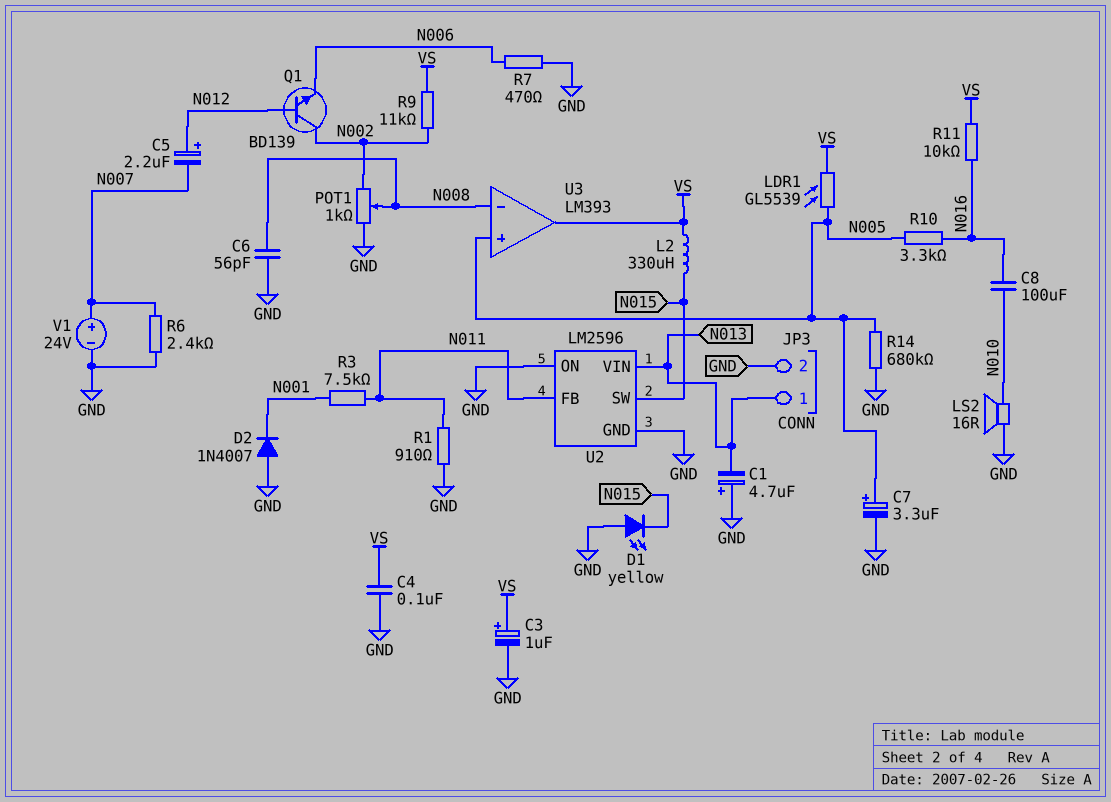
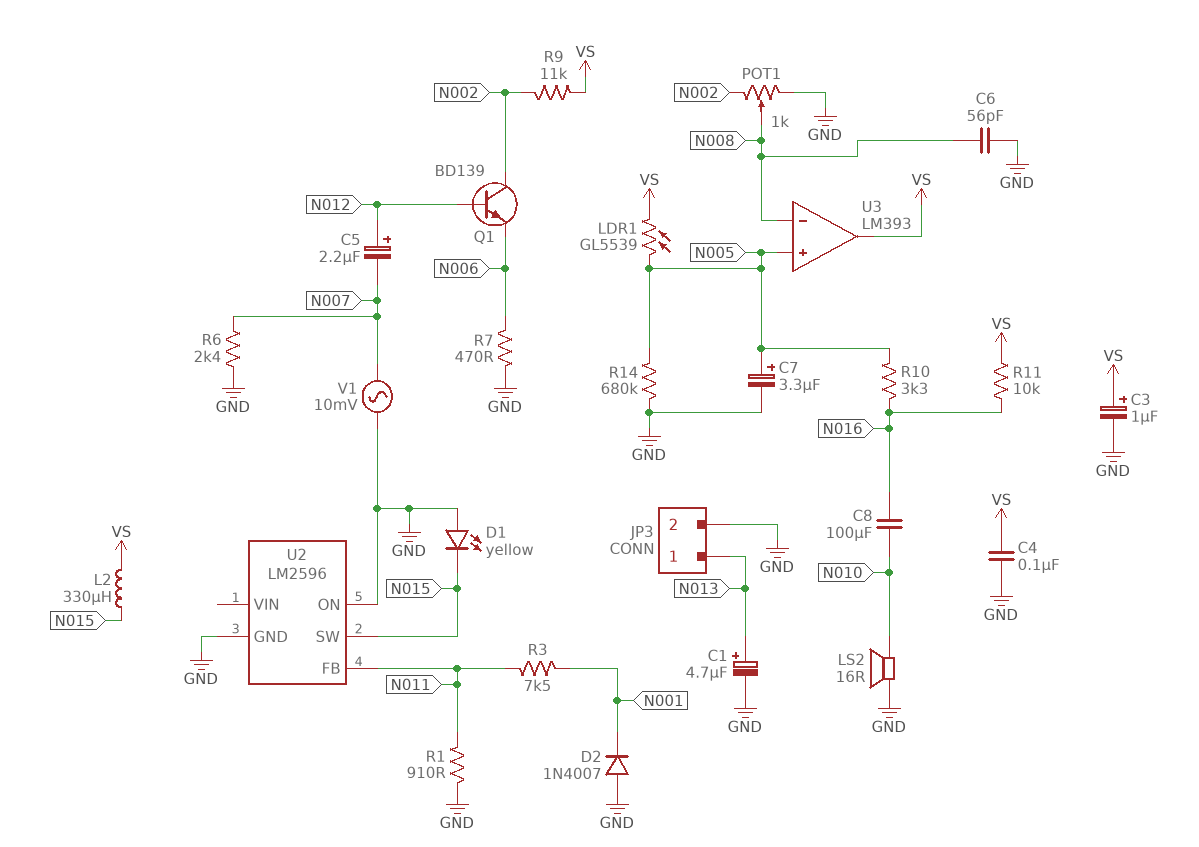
C1: 4.7uF (plus GND, minus N013) -> 4.7uF (plus N013, minus GND)
U2 pin VIN: N013 -> none
V1: 24V (plus N007, minus GND) -> AC 10mV (GND, N007)

